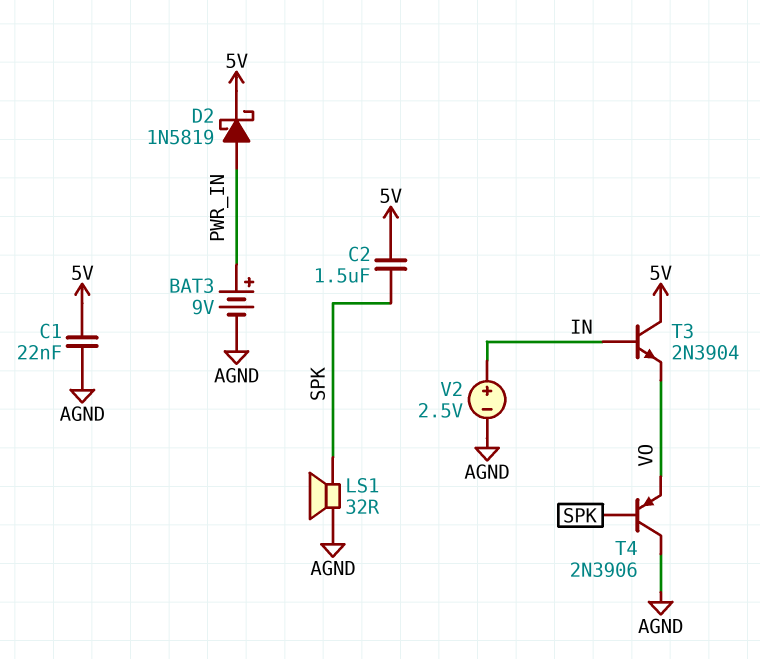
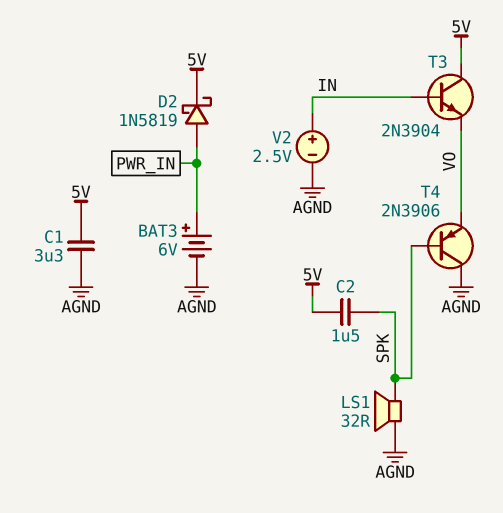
BAT3: 9V (plus PWR_IN, minus AGND) -> 6V (plus PWR_IN, minus AGND)
C1: 22nF (5V, AGND) -> 3.3uF (5V, AGND)

